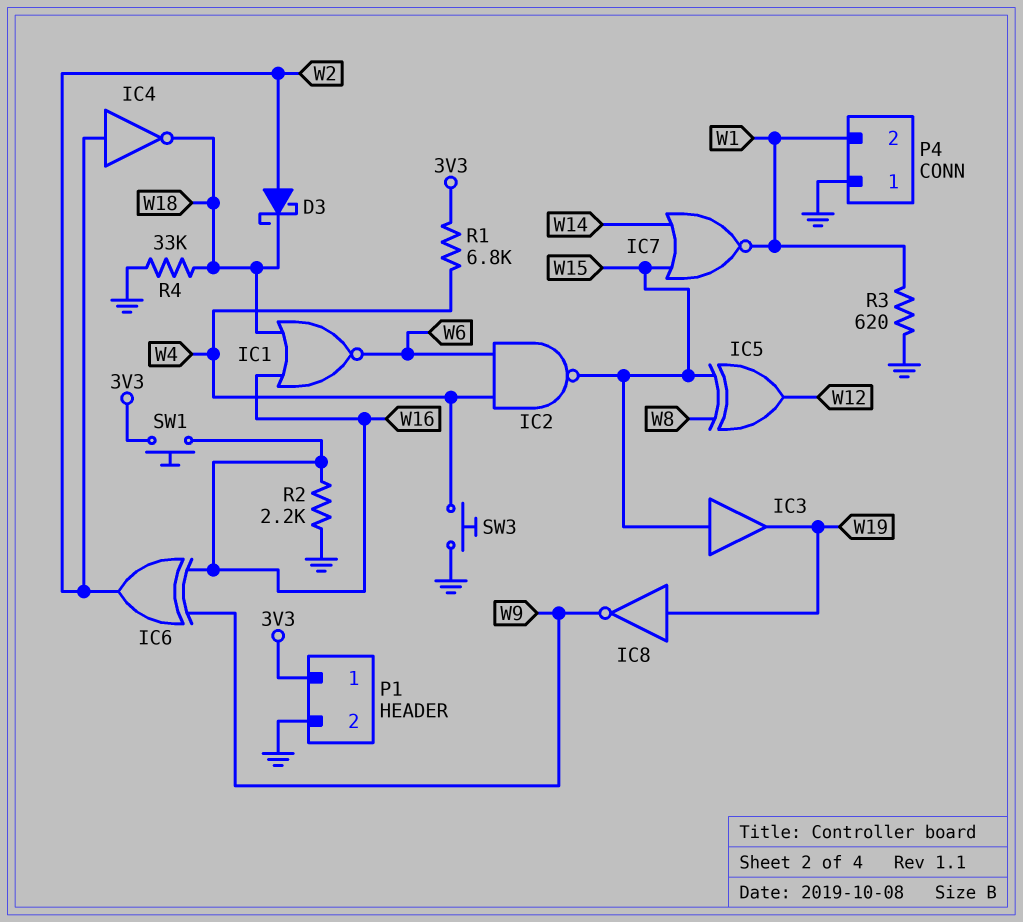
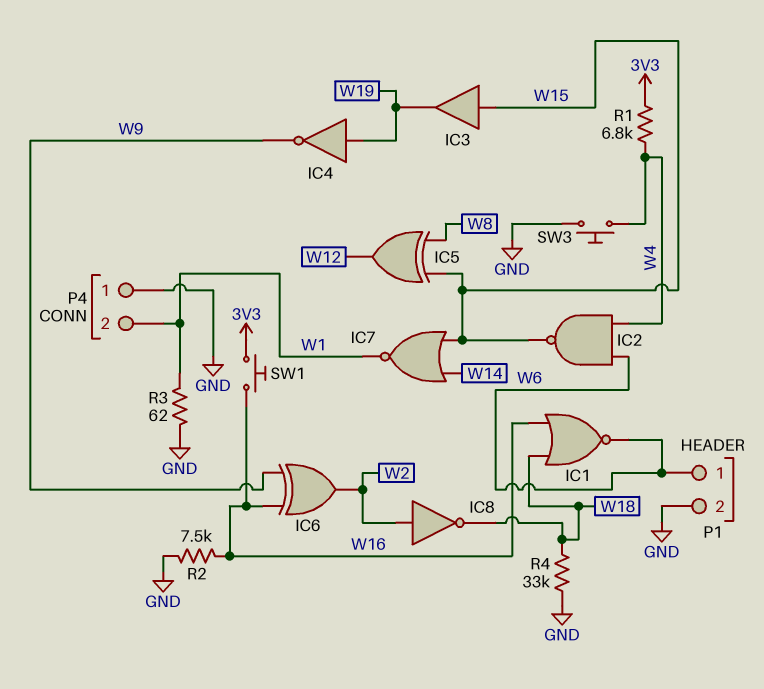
D3: schottky (A W2, K W18) -> none
IC4: NOT (in W2, out W18) -> NOT (in W19, out W9)
IC8: NOT (in W19, out W9) -> NOT (in W2, out W18)
P1 pin 1: 3V3 -> W6
R2: 2.2k (GND, W16) -> 7.5k (GND, W16)
R3: 620 (GND, W1) -> 62 (GND, W1)

